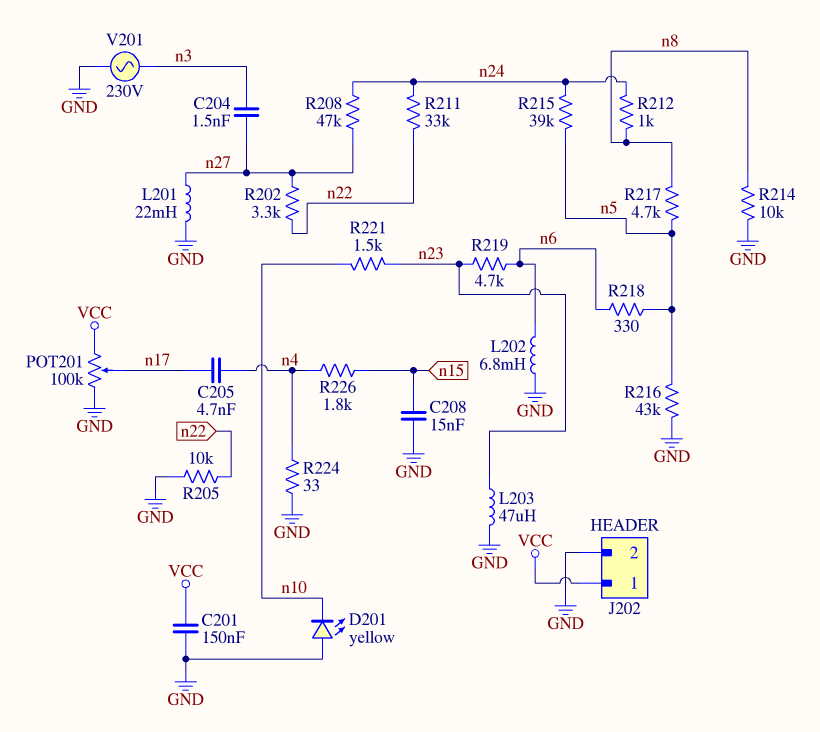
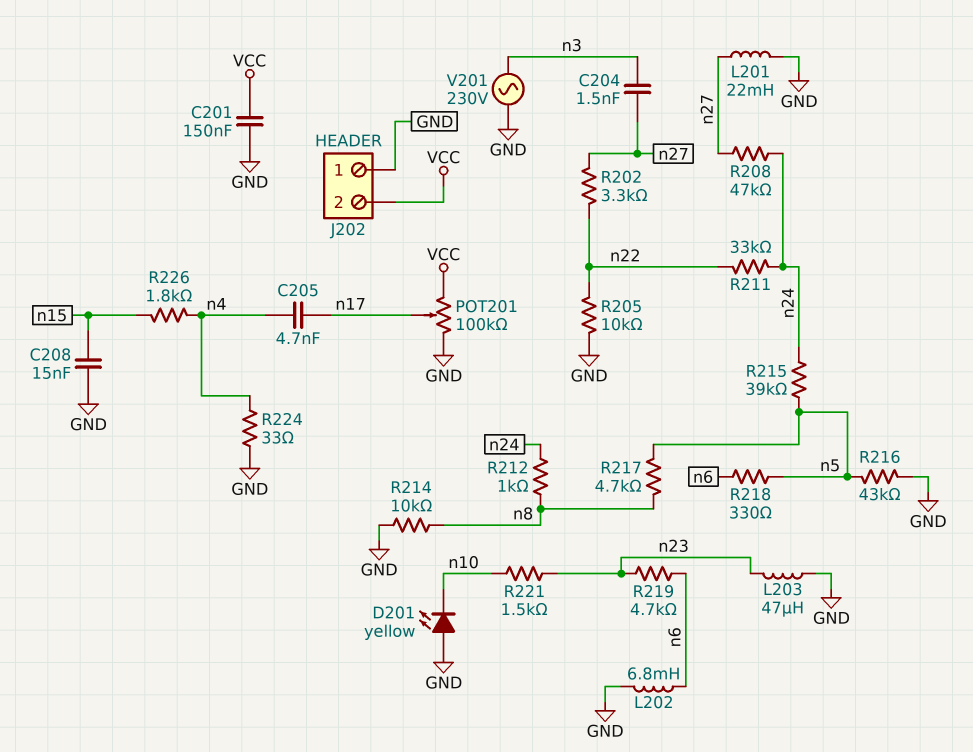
J202 pin 1: VCC -> GND
J202 pin 2: GND -> VCC

